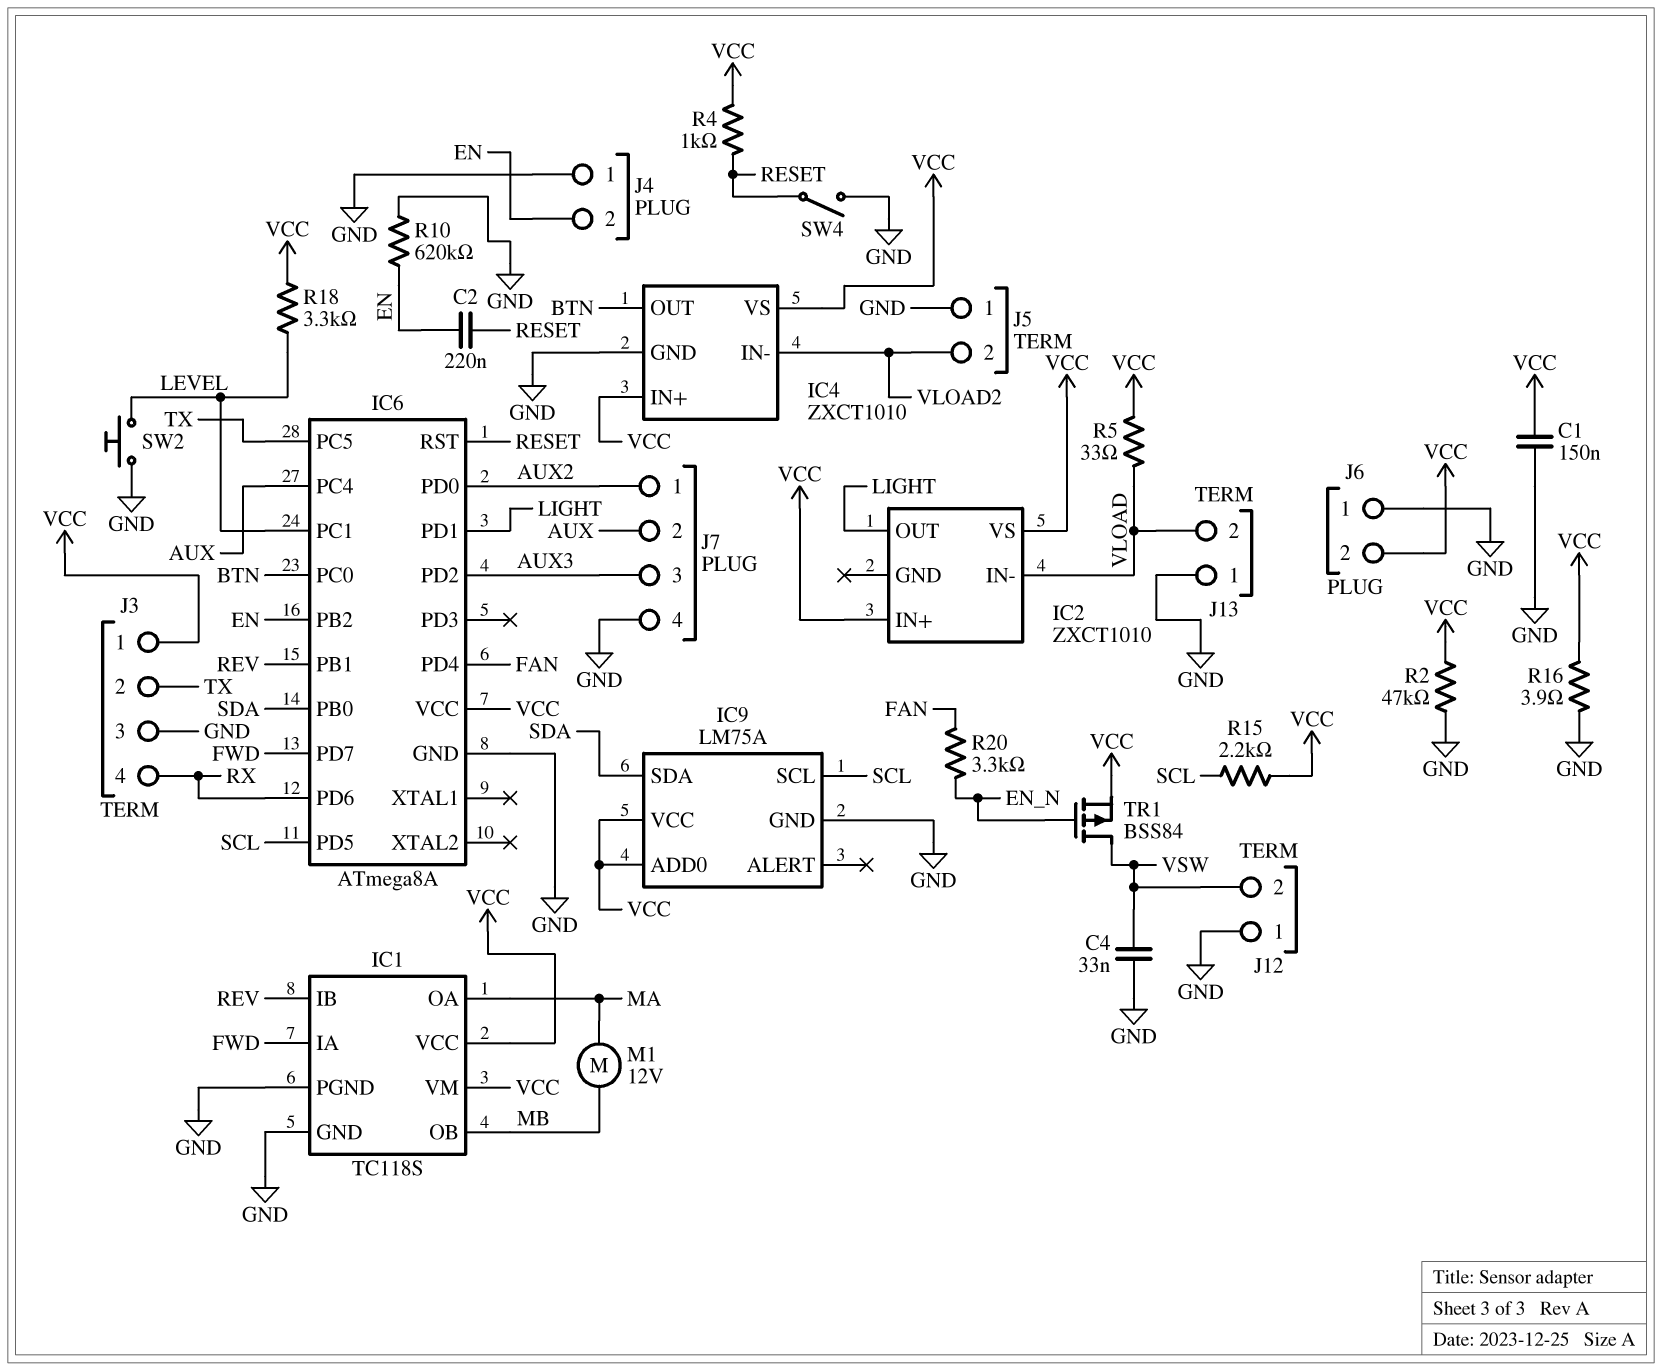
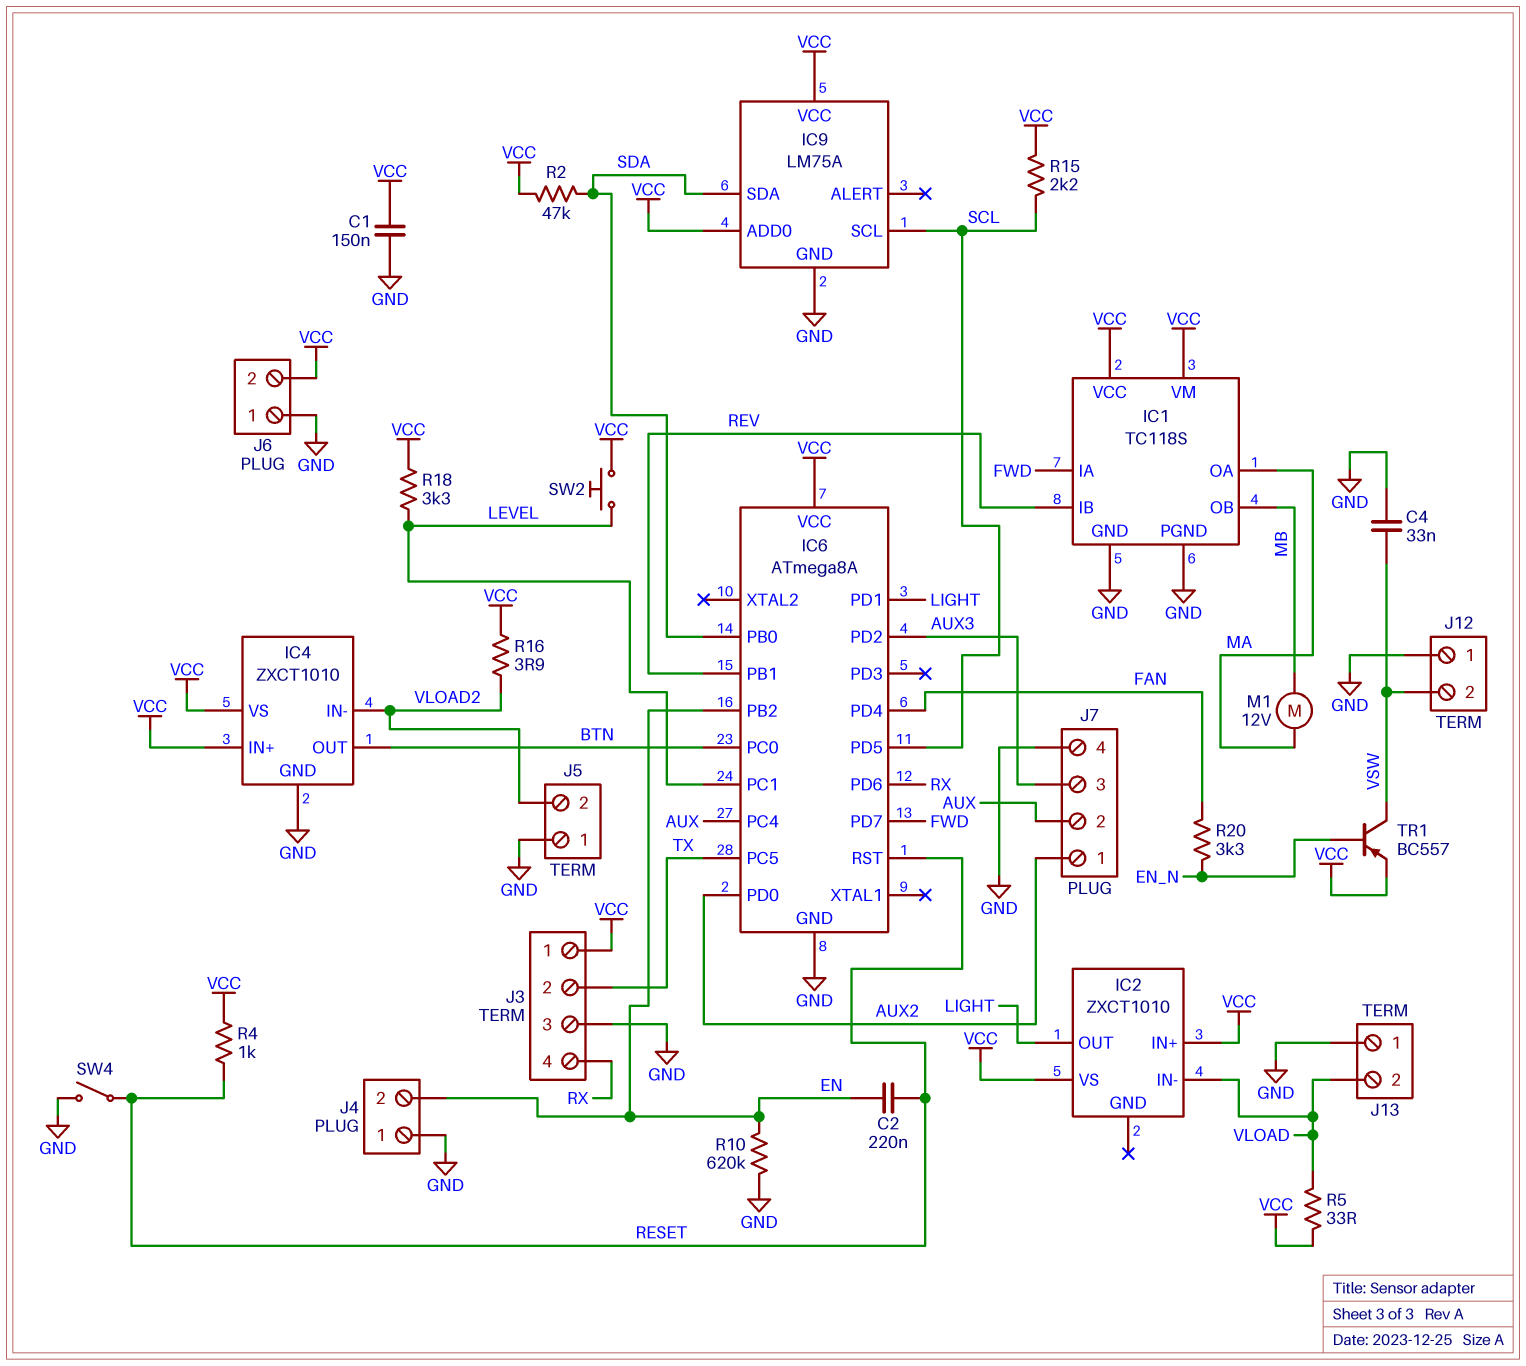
R2: 47k (GND, VCC) -> 47k (SDA, VCC)
R16: 3.9 (GND, VCC) -> 3.9 (VCC, VLOAD2)
SW2: button (GND, LEVEL) -> button (LEVEL, VCC)
TR1: PMOS BSS84 (G EN_N, D VSW, S VCC) -> PNP BC557 (B EN_N, C VSW, E VCC)

